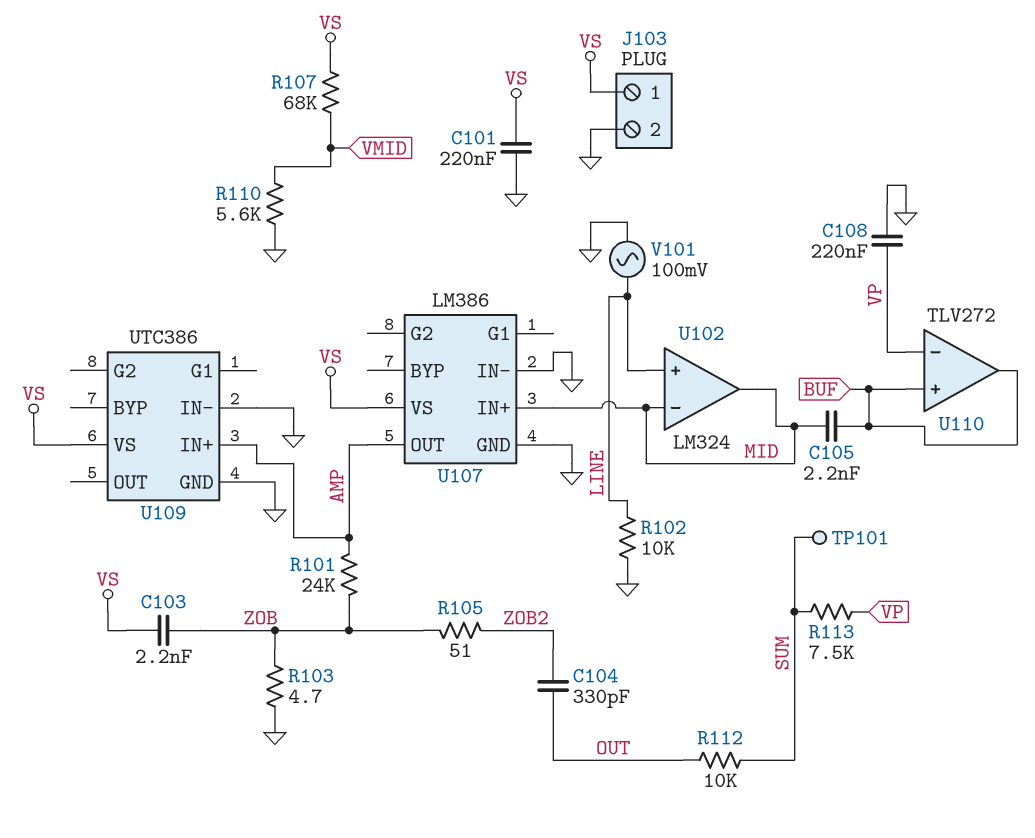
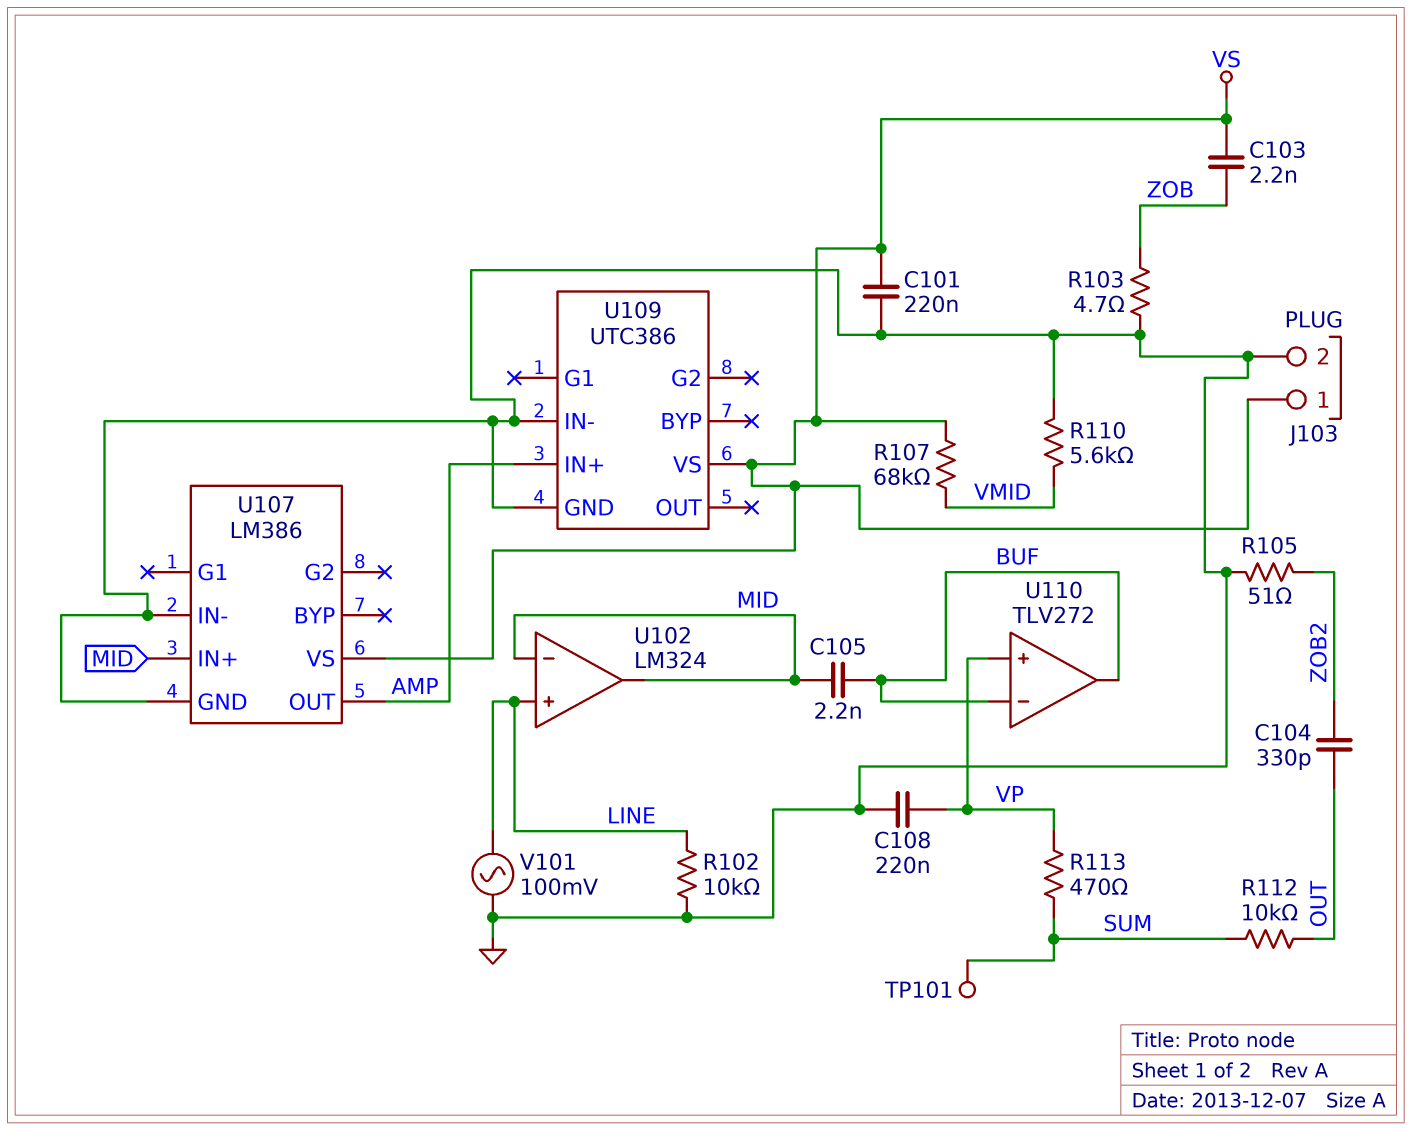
R101: 24k (AMP, ZOB) -> none
R105: 51 (ZOB, ZOB2) -> 51 (GND, ZOB2)
R113: 7.5k (SUM, VP) -> 470 (SUM, VP)
U110 pin in+: BUF -> VP
U110 pin in-: VP -> BUF

